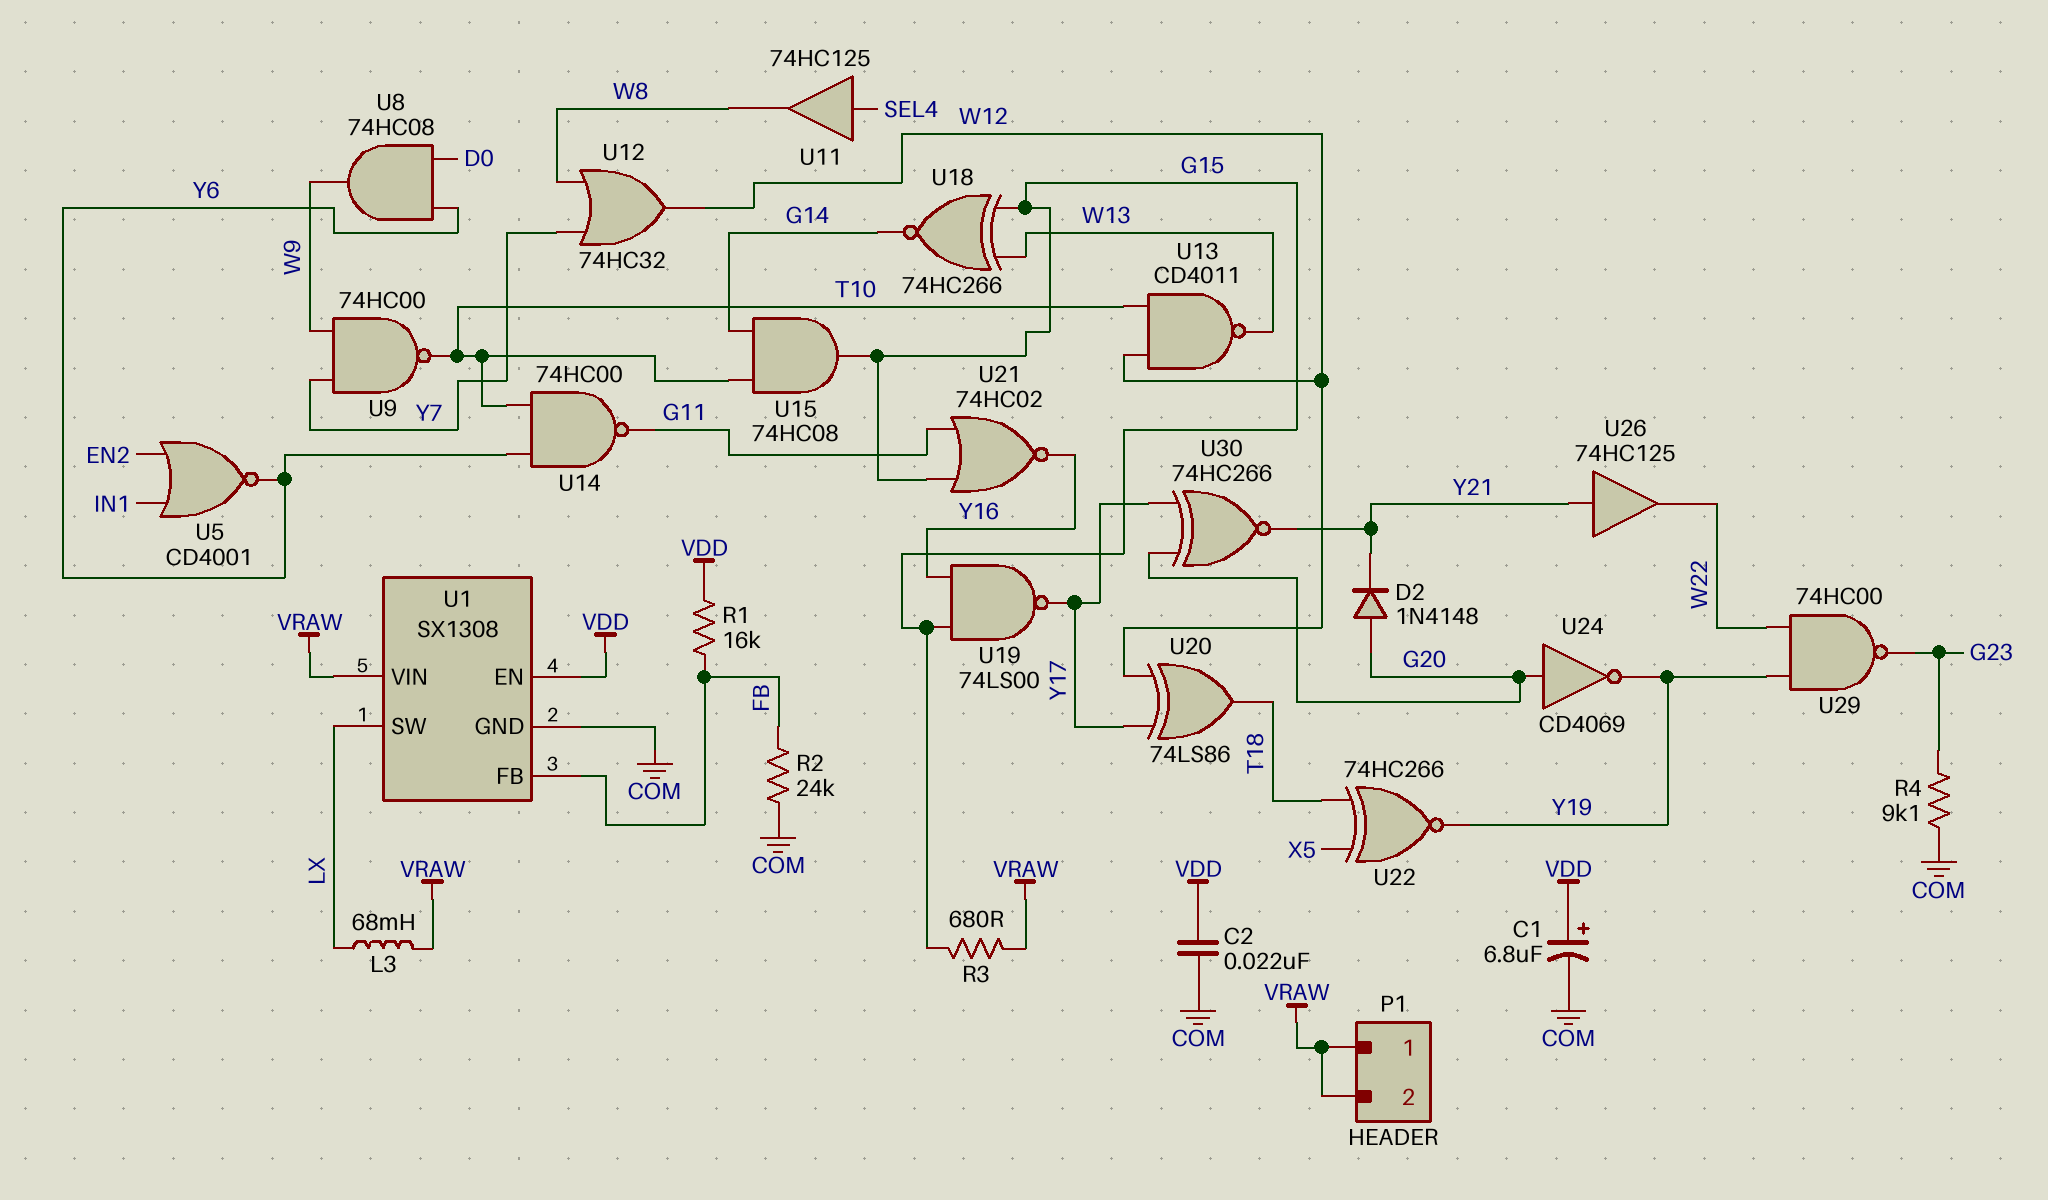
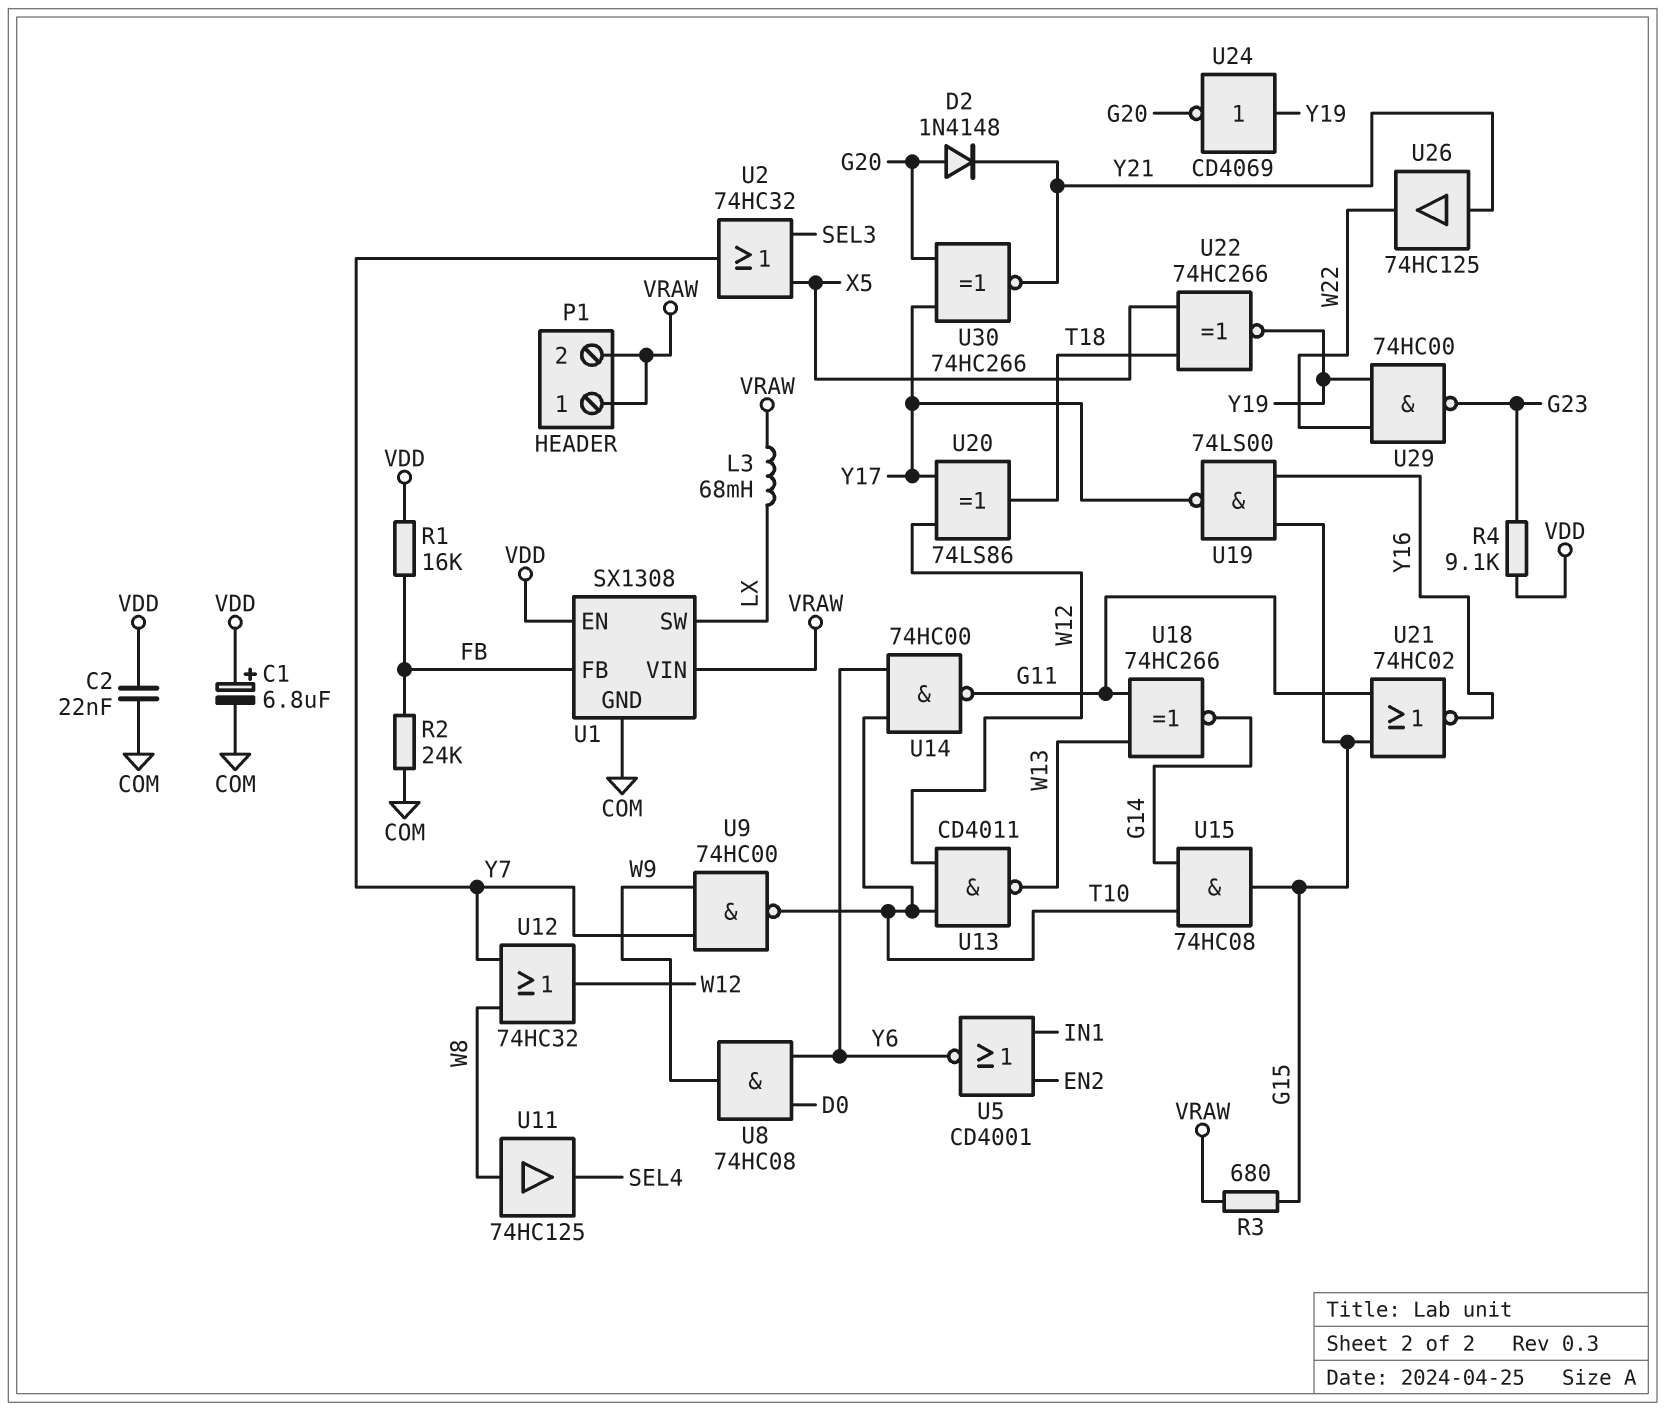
R4: 9.1k (COM, G23) -> 9.1k (G23, VDD)
U2: none -> OR 74HC32 (in SEL3, in X5, out Y7)
U11: buffer 74HC125 (in SEL4, out W8) -> buffer 74HC125 (in W8, out SEL4)
U18: XNOR 74HC266 (in G15, in W13, out G14) -> XNOR 74HC266 (in G11, in W13, out G14)
U24: NOT CD4069 (in G20, out Y19) -> NOT CD4069 (in Y19, out G20)

